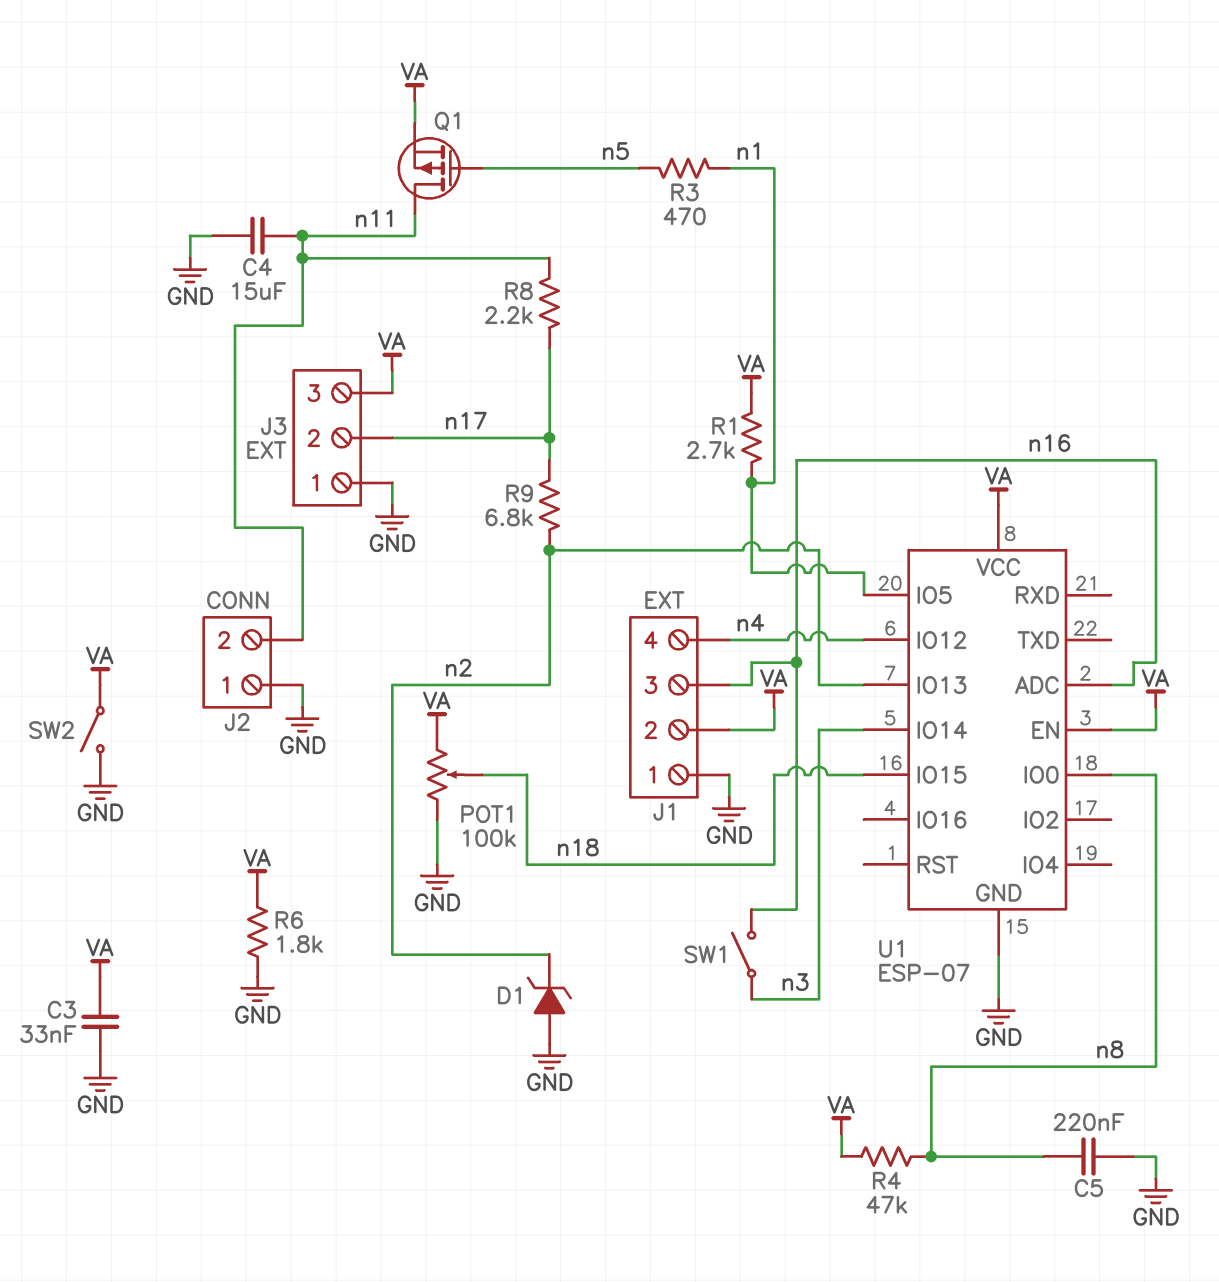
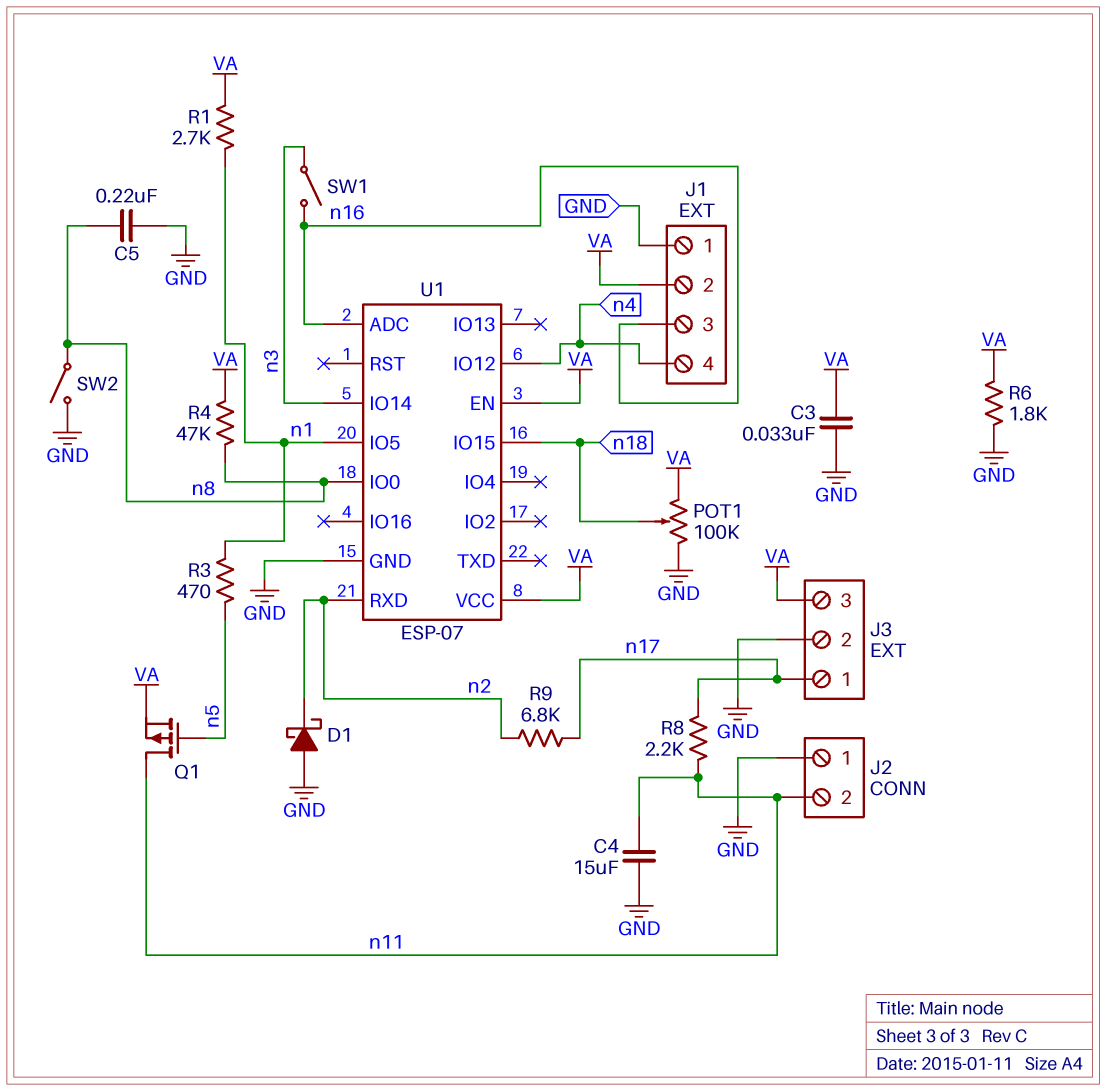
D1: zener (A GND, K n2) -> schottky (A GND, K n2)
J3 pin 1: GND -> n17
J3 pin 2: n17 -> GND
SW2: switch (GND, VA) -> switch (GND, n8)
U1 pin IO13: n2 -> none
U1 pin RXD: none -> n2

